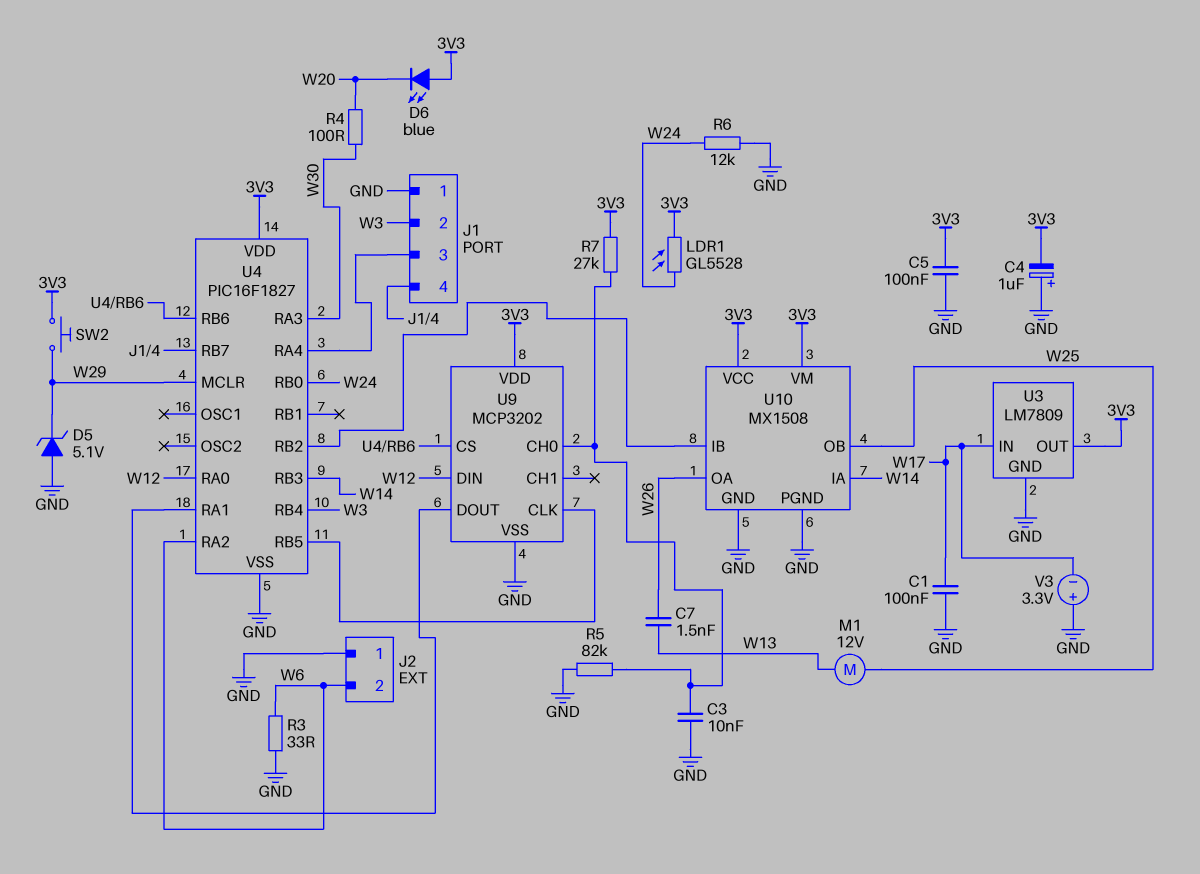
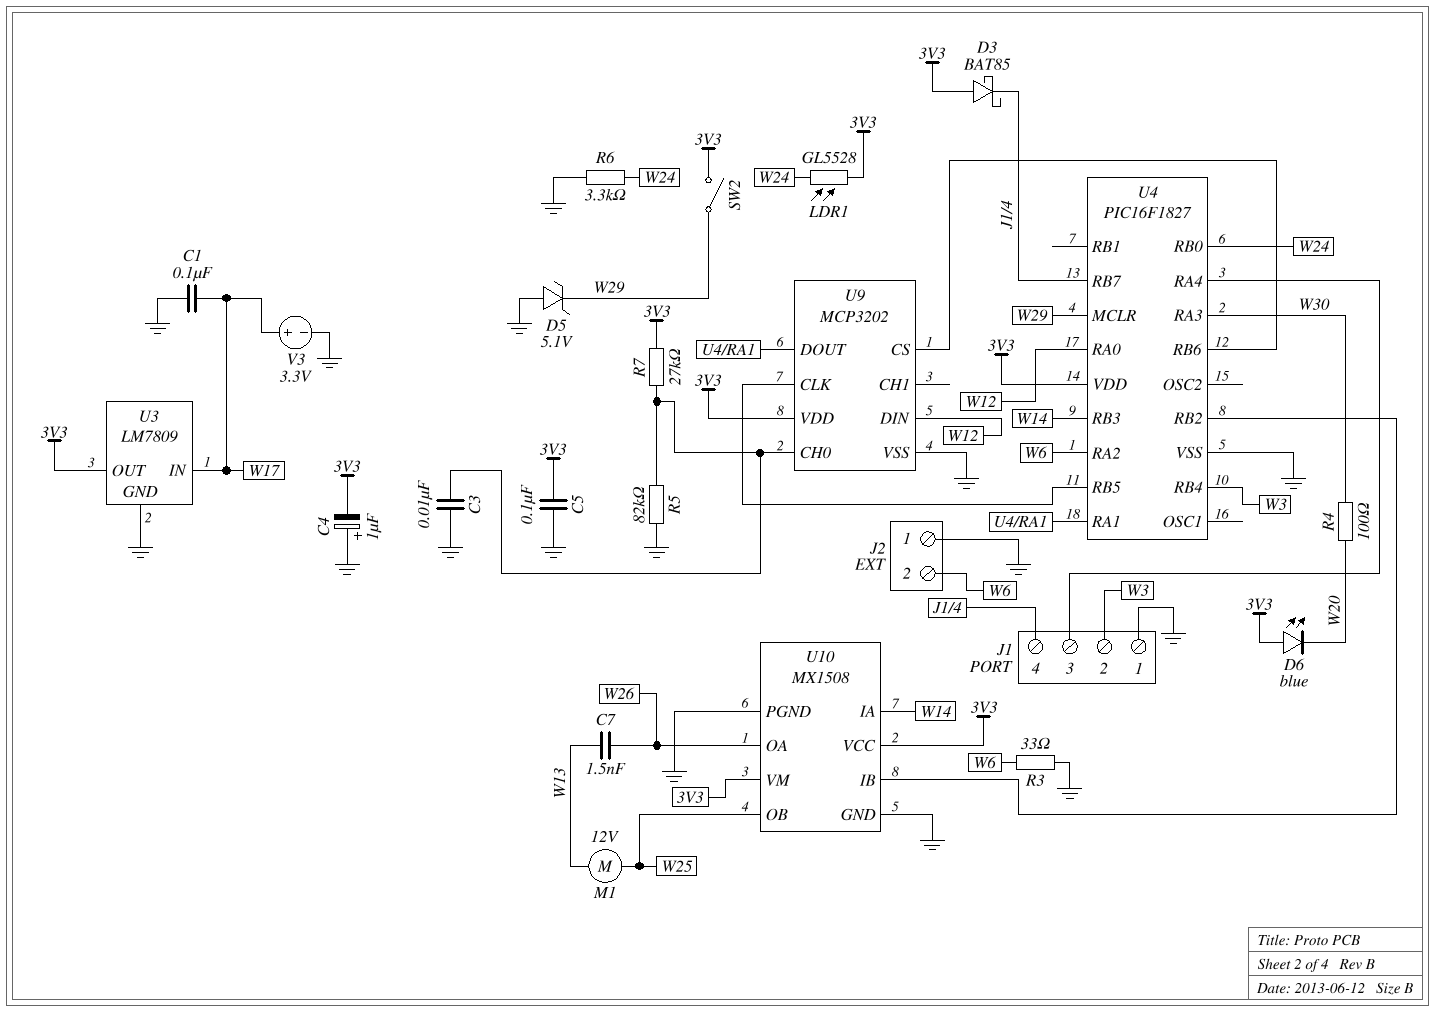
D3: none -> schottky BAT85 (A 3V3, K J1/4)
R6: 12k (GND, W24) -> 3.3k (GND, W24)
SW2: button (3V3, W29) -> switch (3V3, W29)
V3: 3.3V (plus GND, minus W17) -> 3.3V (plus W17, minus GND)

